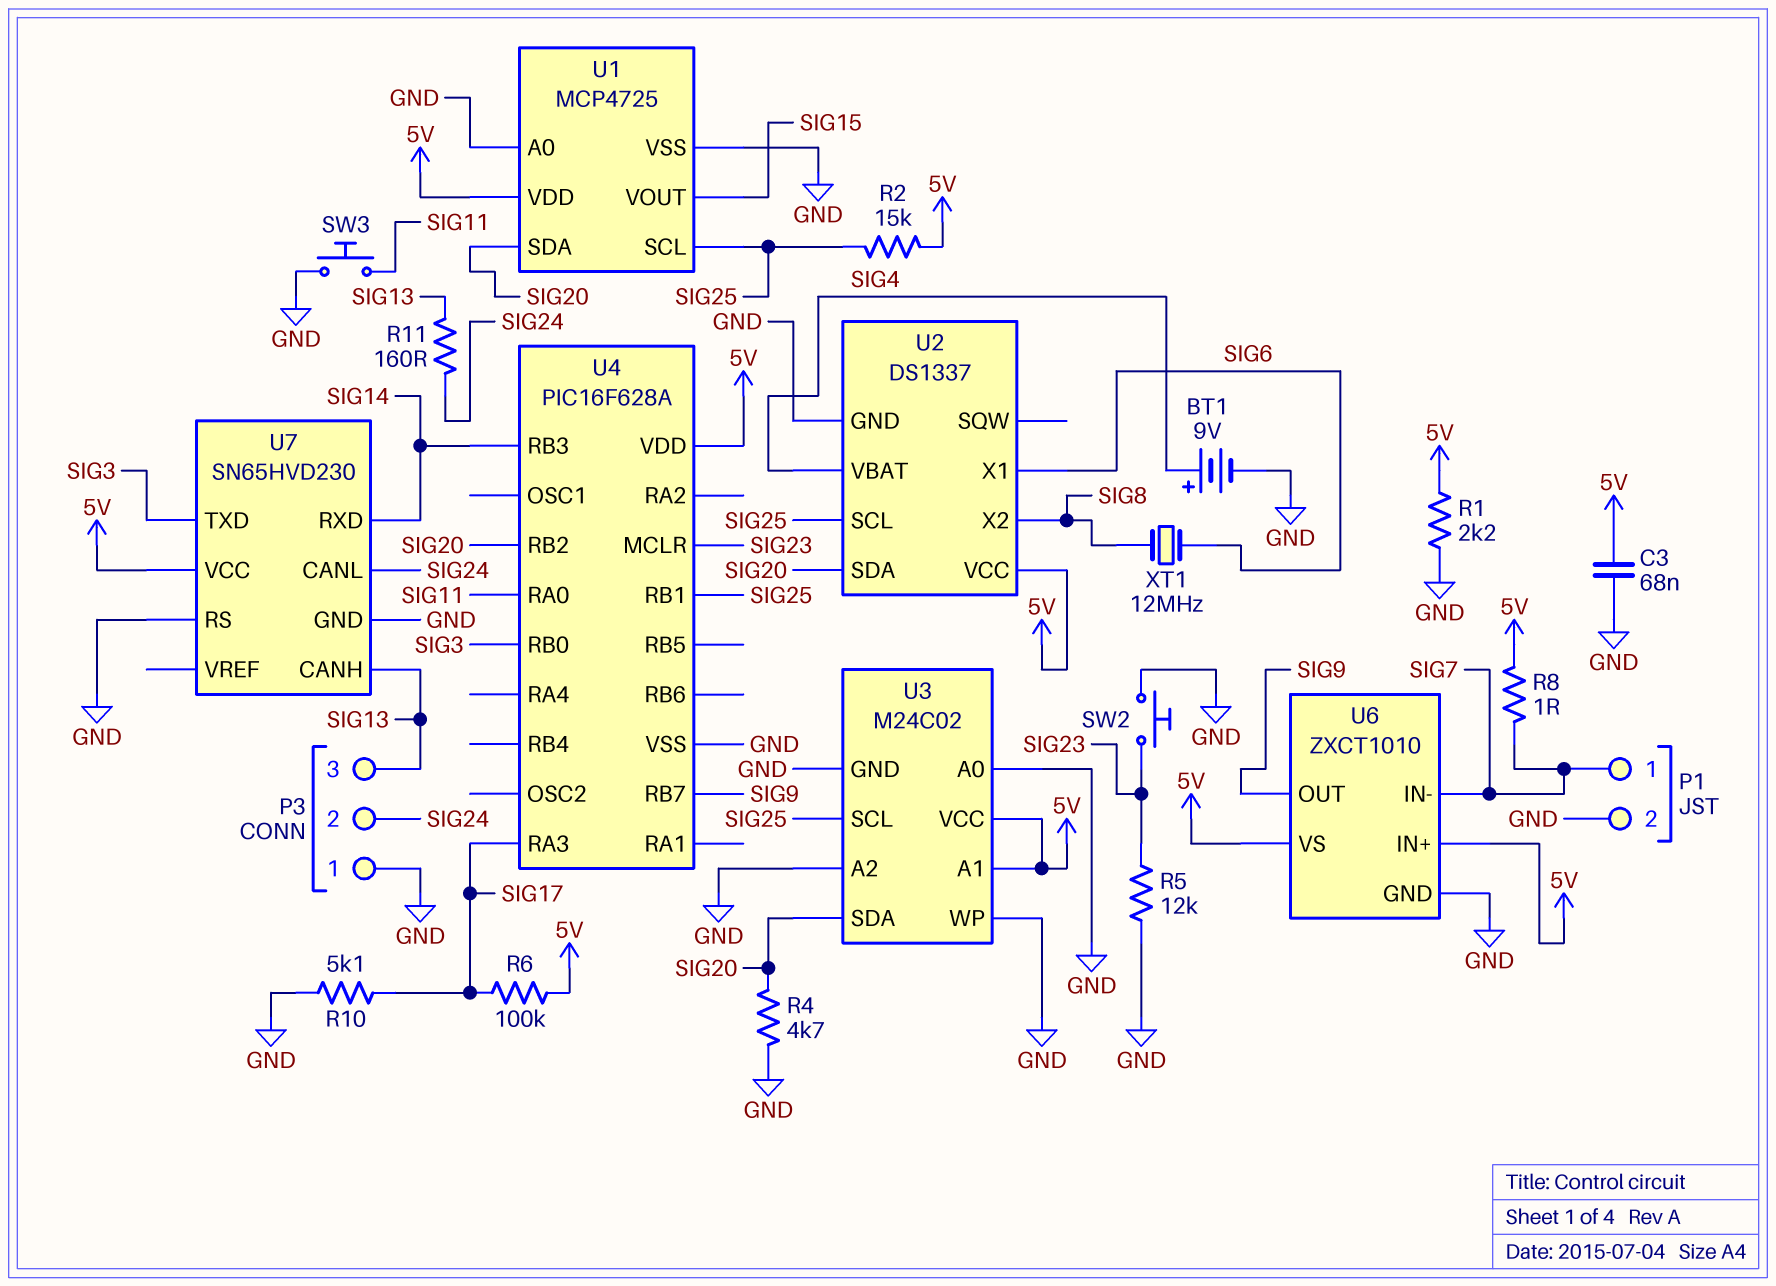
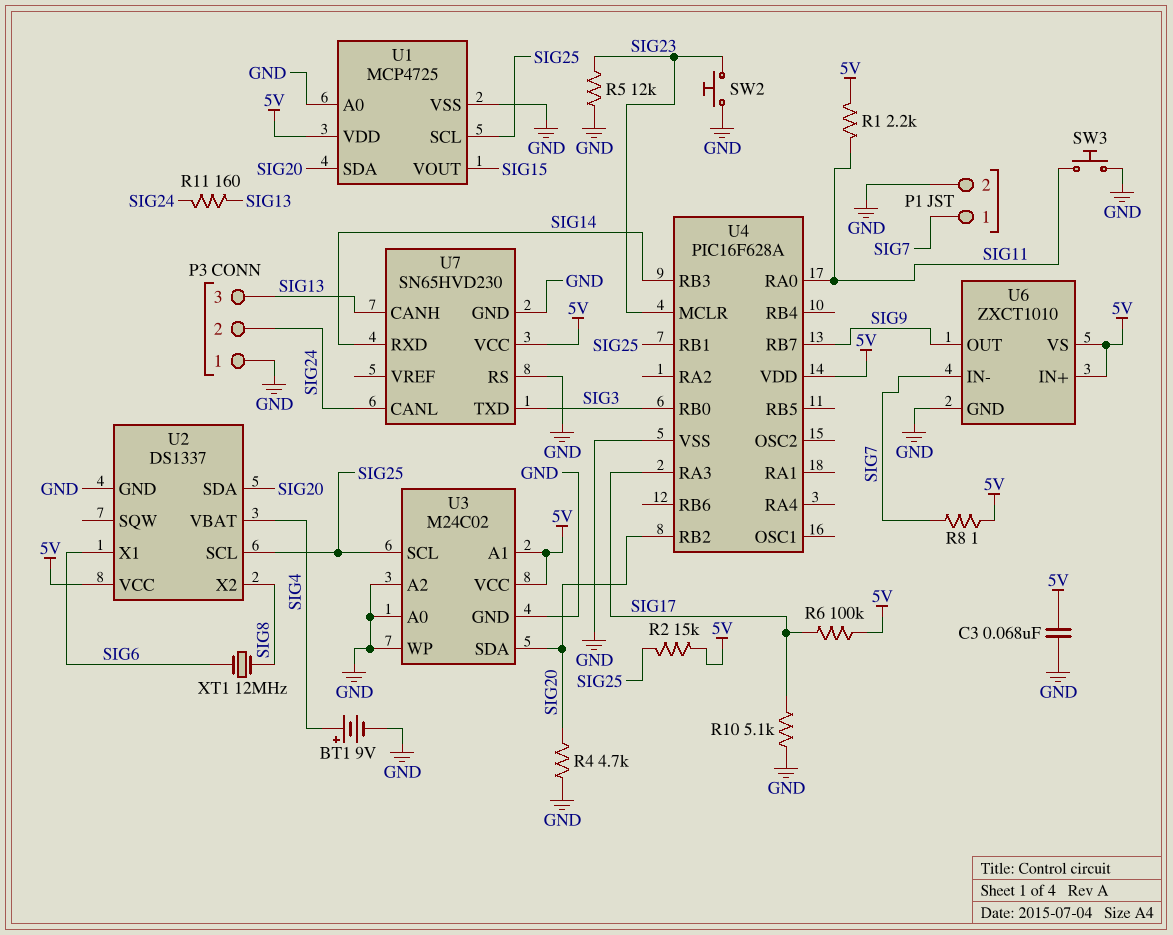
R1: 2.2k (5V, GND) -> 2.2k (5V, SIG11)

